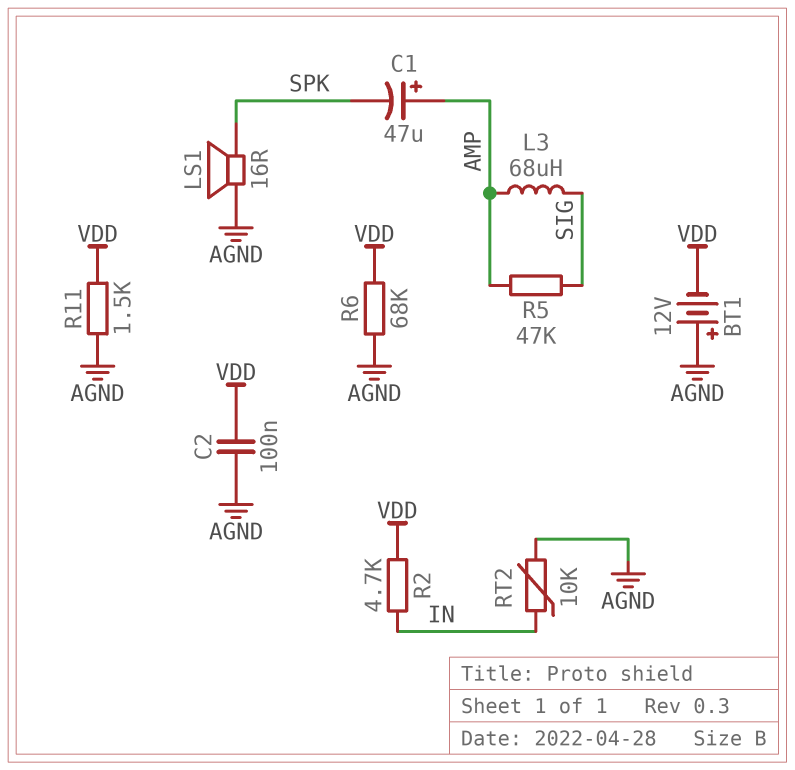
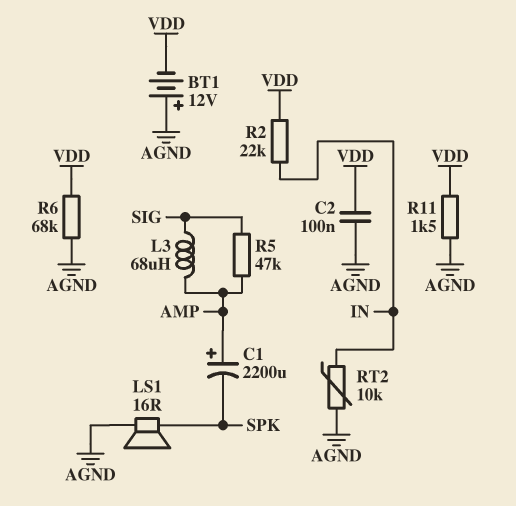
C1: 47uF (plus AMP, minus SPK) -> 2200uF (plus AMP, minus SPK)
R2: 4.7k (IN, VDD) -> 22k (IN, VDD)

